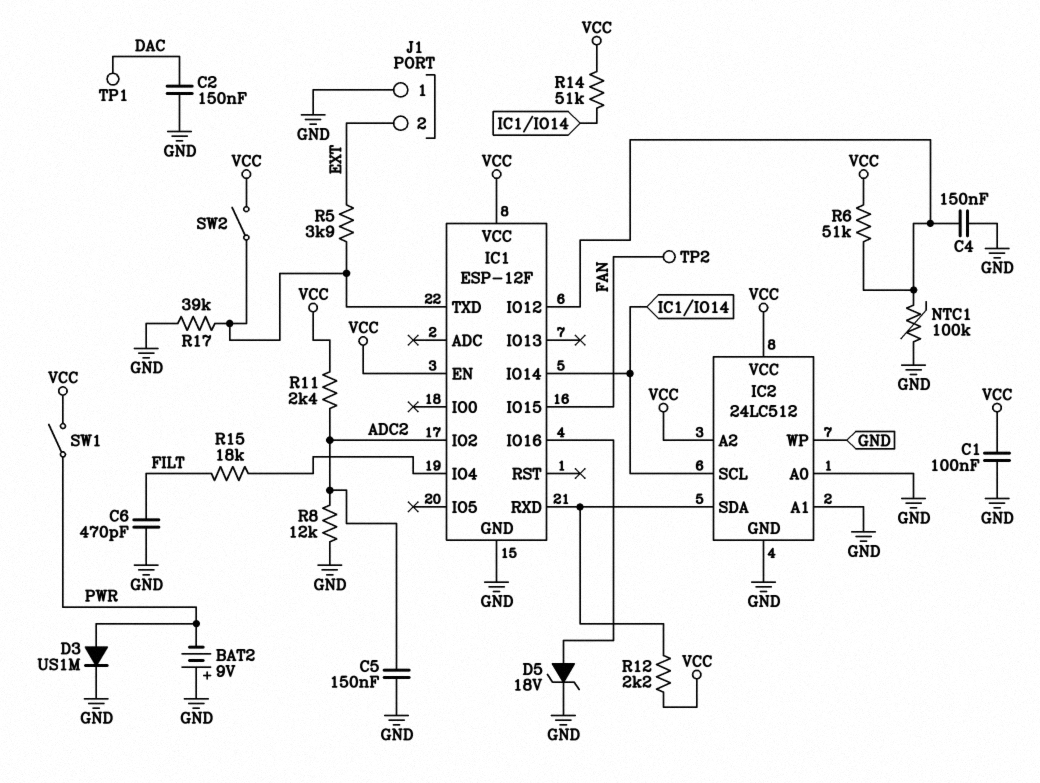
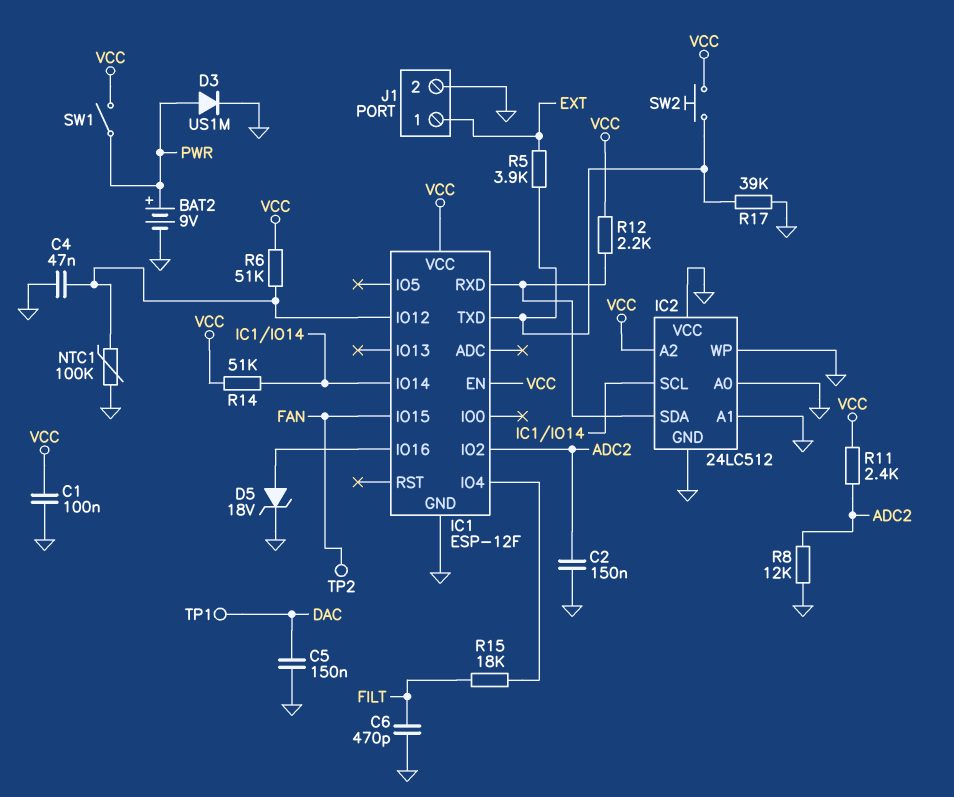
BAT2: 9V (plus GND, minus PWR) -> 9V (plus PWR, minus GND)
C2: 150nF (DAC, GND) -> 150nF (ADC2, GND)
C4: 150nF (GND, IC1/IO12) -> 47nF (GND, IC1/IO12)
C5: 150nF (ADC2, GND) -> 150nF (DAC, GND)
IC2 pin VCC: VCC -> GND
J1 pin 1: GND -> EXT
J1 pin 2: EXT -> GND
SW2: switch (IC1/TXD, VCC) -> button (IC1/TXD, VCC)

